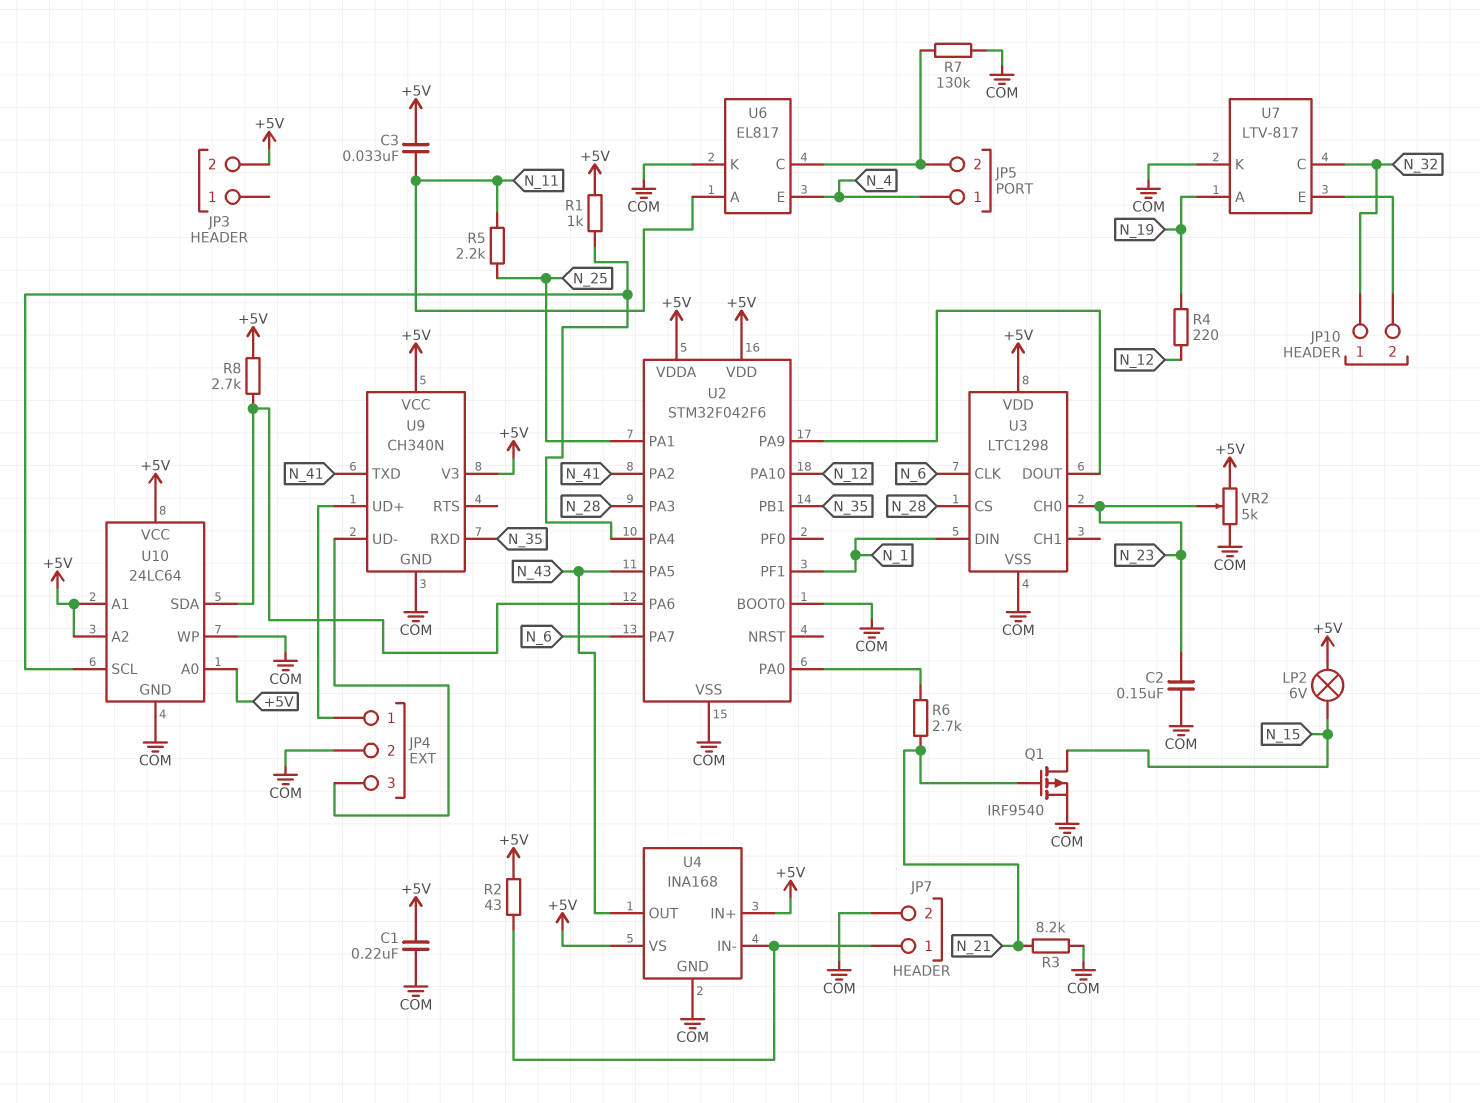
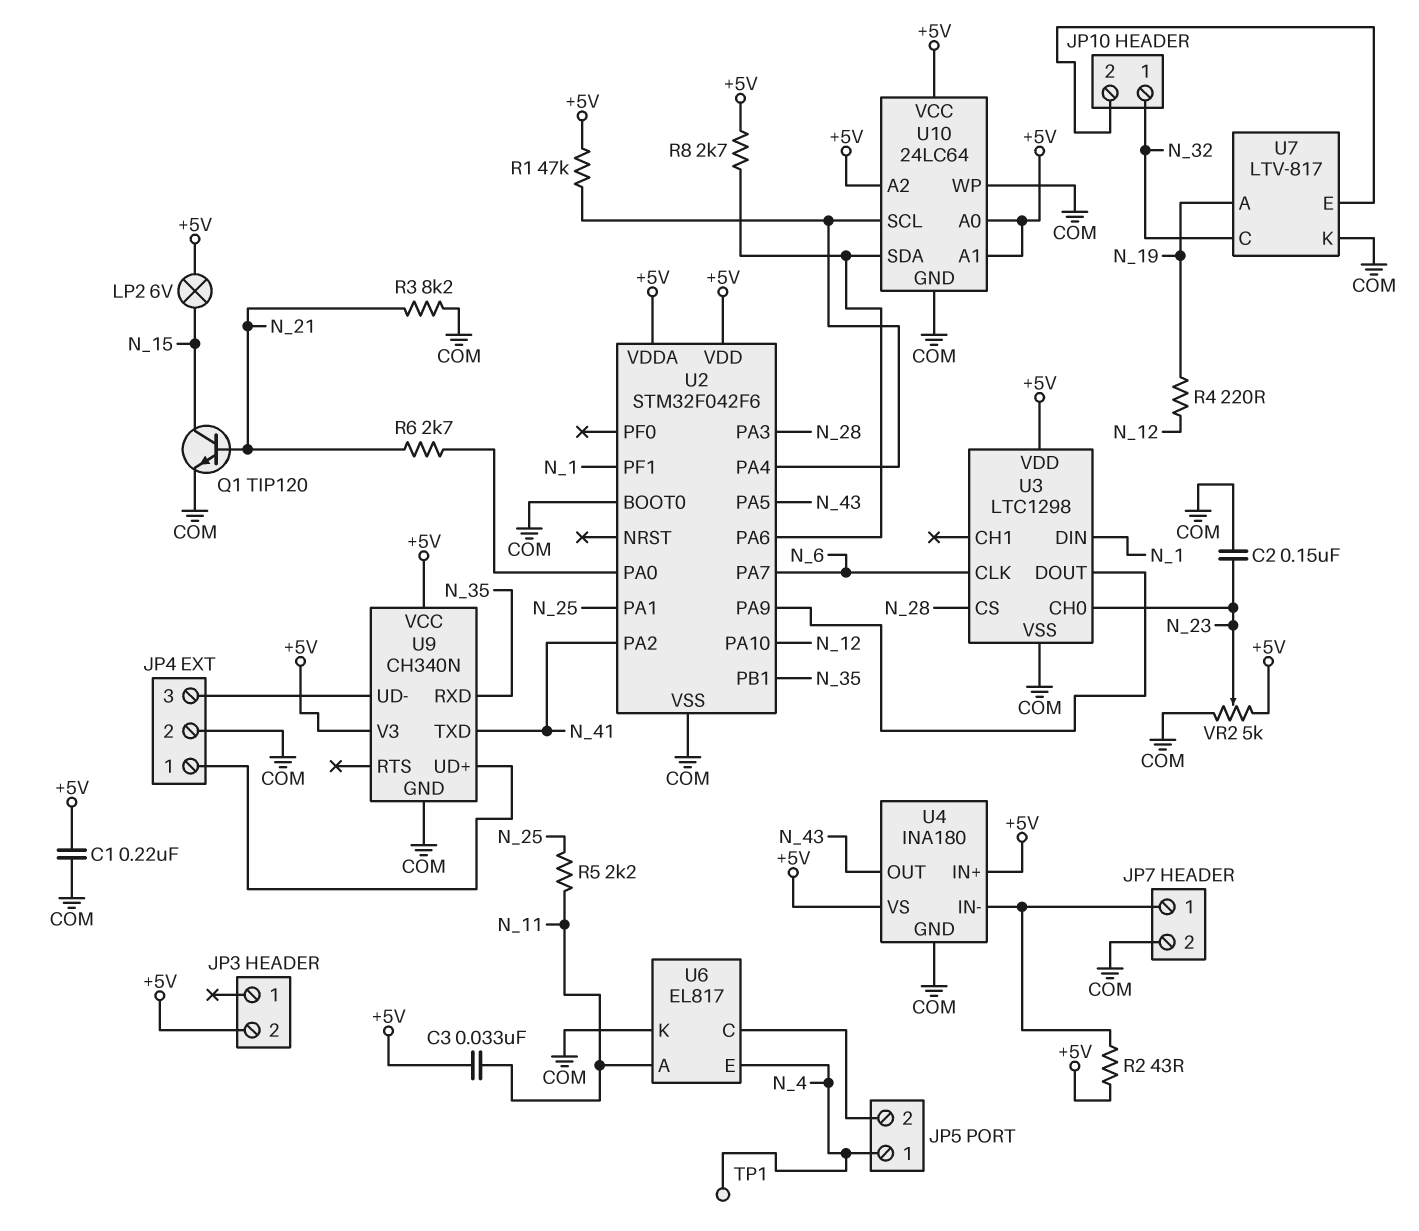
Q1: PMOS IRF9540 (G N_21, D N_15, S COM) -> NPN TIP120 (B N_21, C N_15, E COM)
R1: 1k (+5V, U2/PA4) -> 47k (+5V, U2/PA4)
R7: 130k (COM, JP5/2) -> none
TP1: none -> test point (N_4)
U4: INA168 -> INA180

